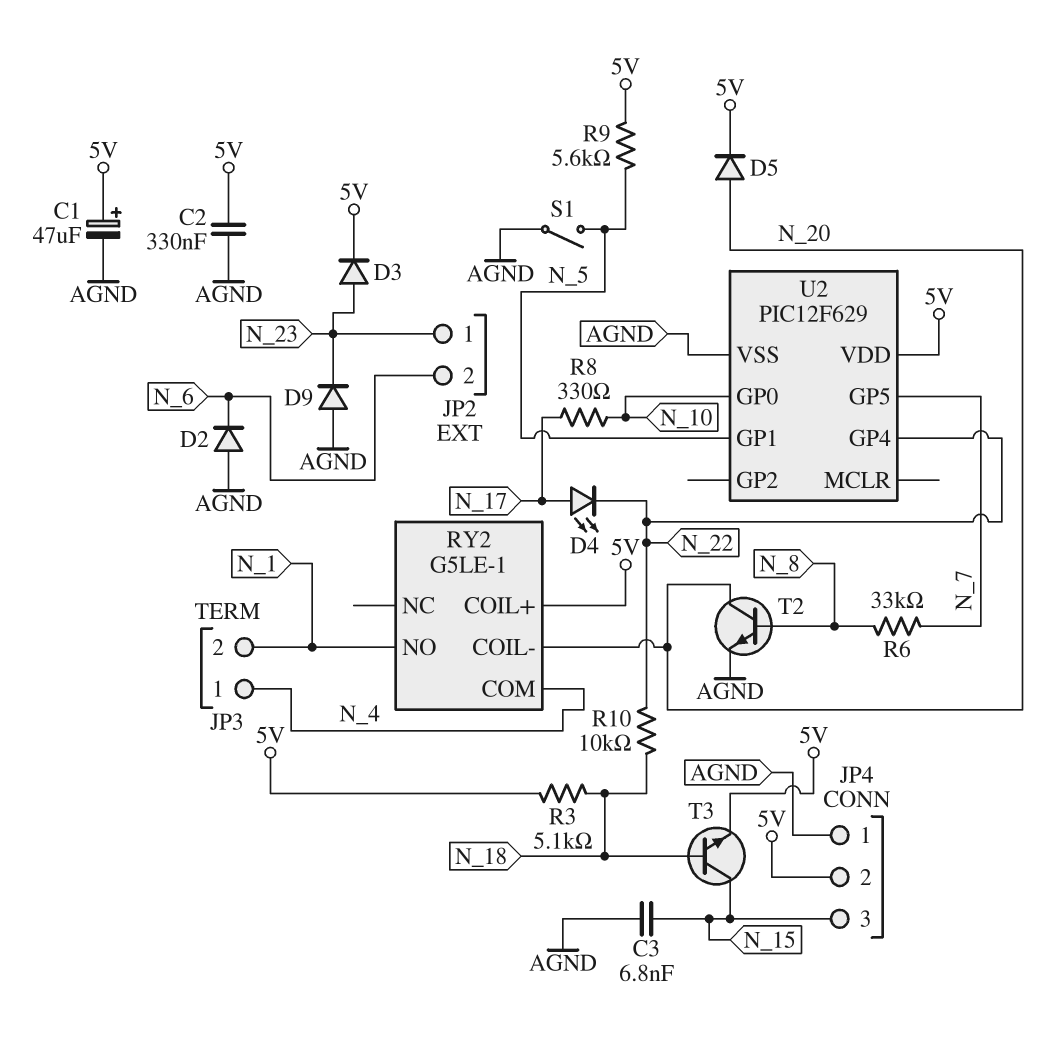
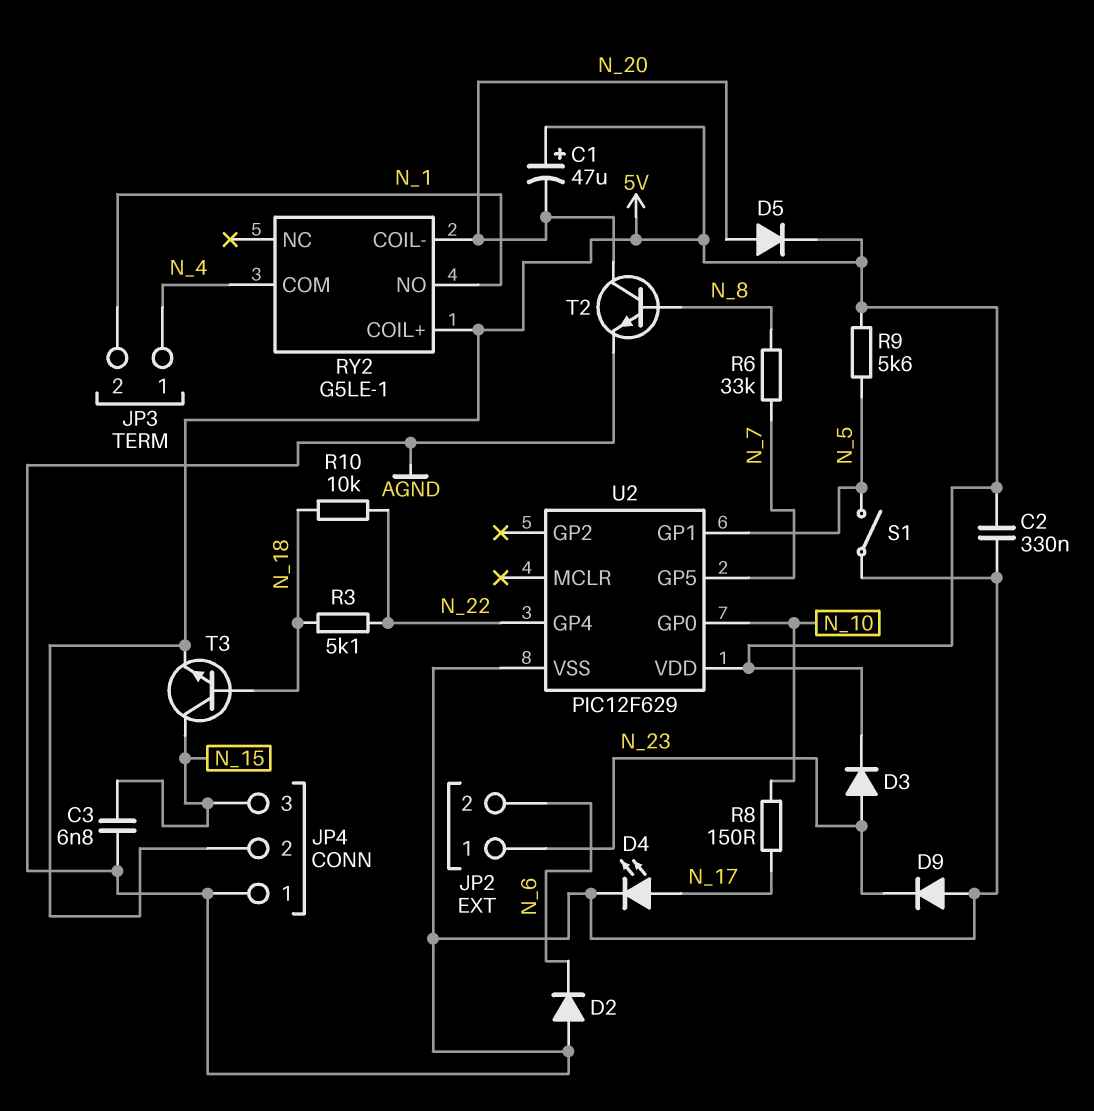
C1: 47uF (plus 5V, minus AGND) -> 47uF (plus 5V, minus N_20)
D4: LED (A N_17, K N_22) -> LED (A N_17, K AGND)
R3: 5.1k (5V, N_18) -> 5.1k (N_18, N_22)
R8: 330 (N_10, N_17) -> 150 (N_10, N_17)

